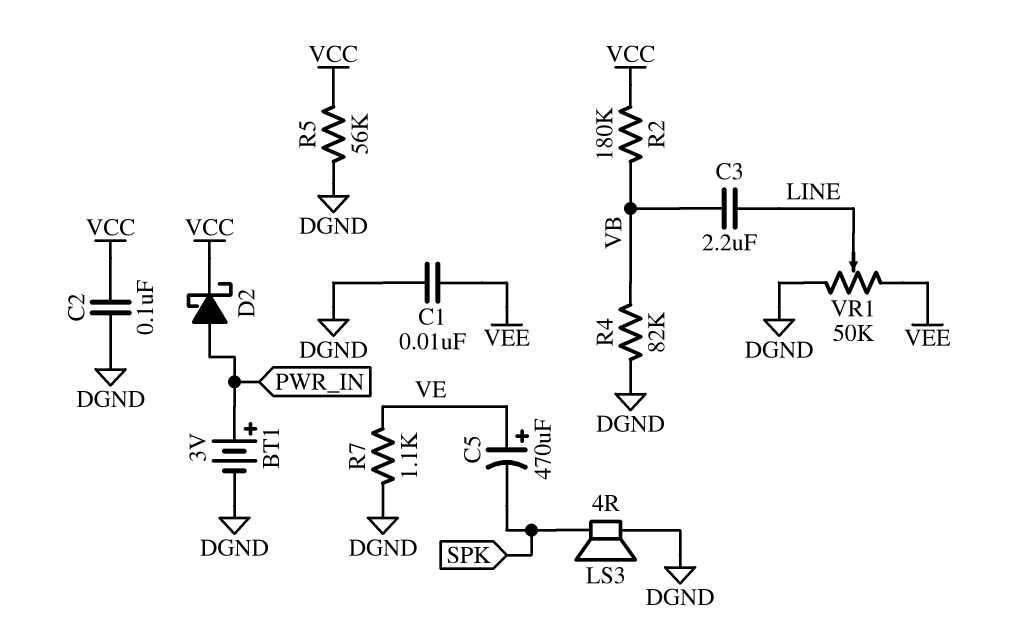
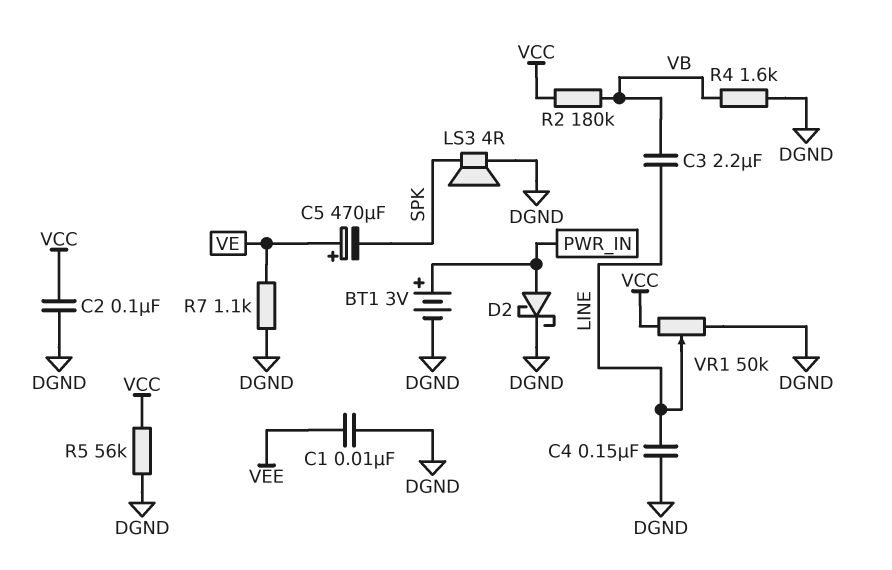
C4: none -> 150nF (DGND, LINE)
D2: schottky (A PWR_IN, K VCC) -> schottky (A PWR_IN, K DGND)
R4: 82k (DGND, VB) -> 1.6k (DGND, VB)
VR1: 50k (DGND, VEE, wiper LINE) -> 50k (DGND, VCC, wiper LINE)

